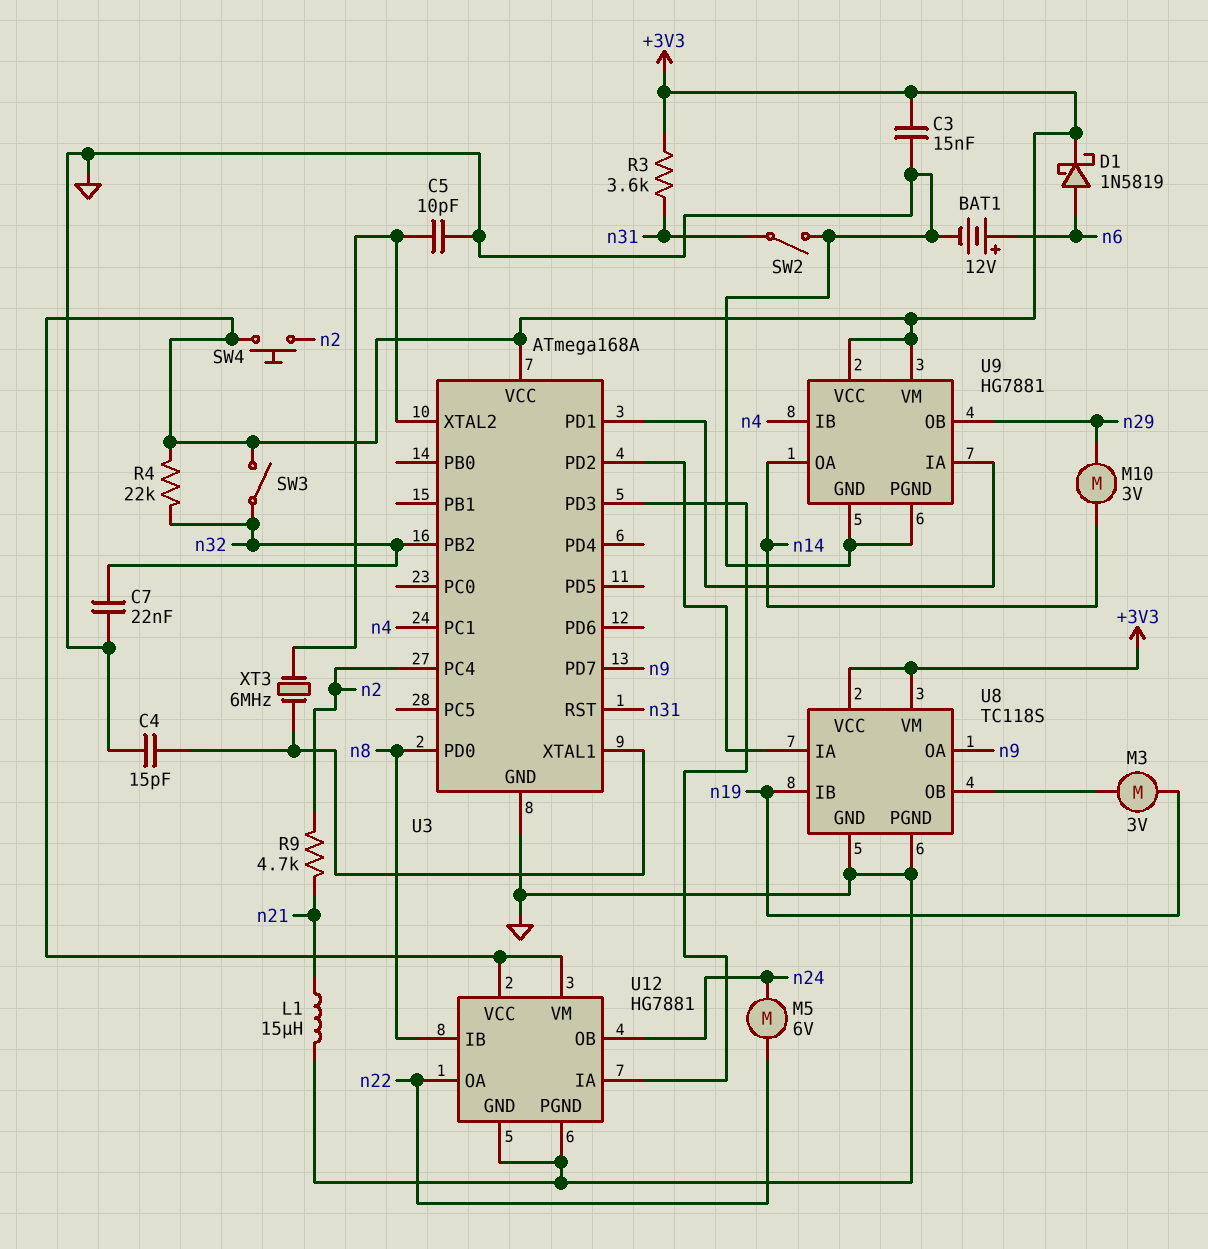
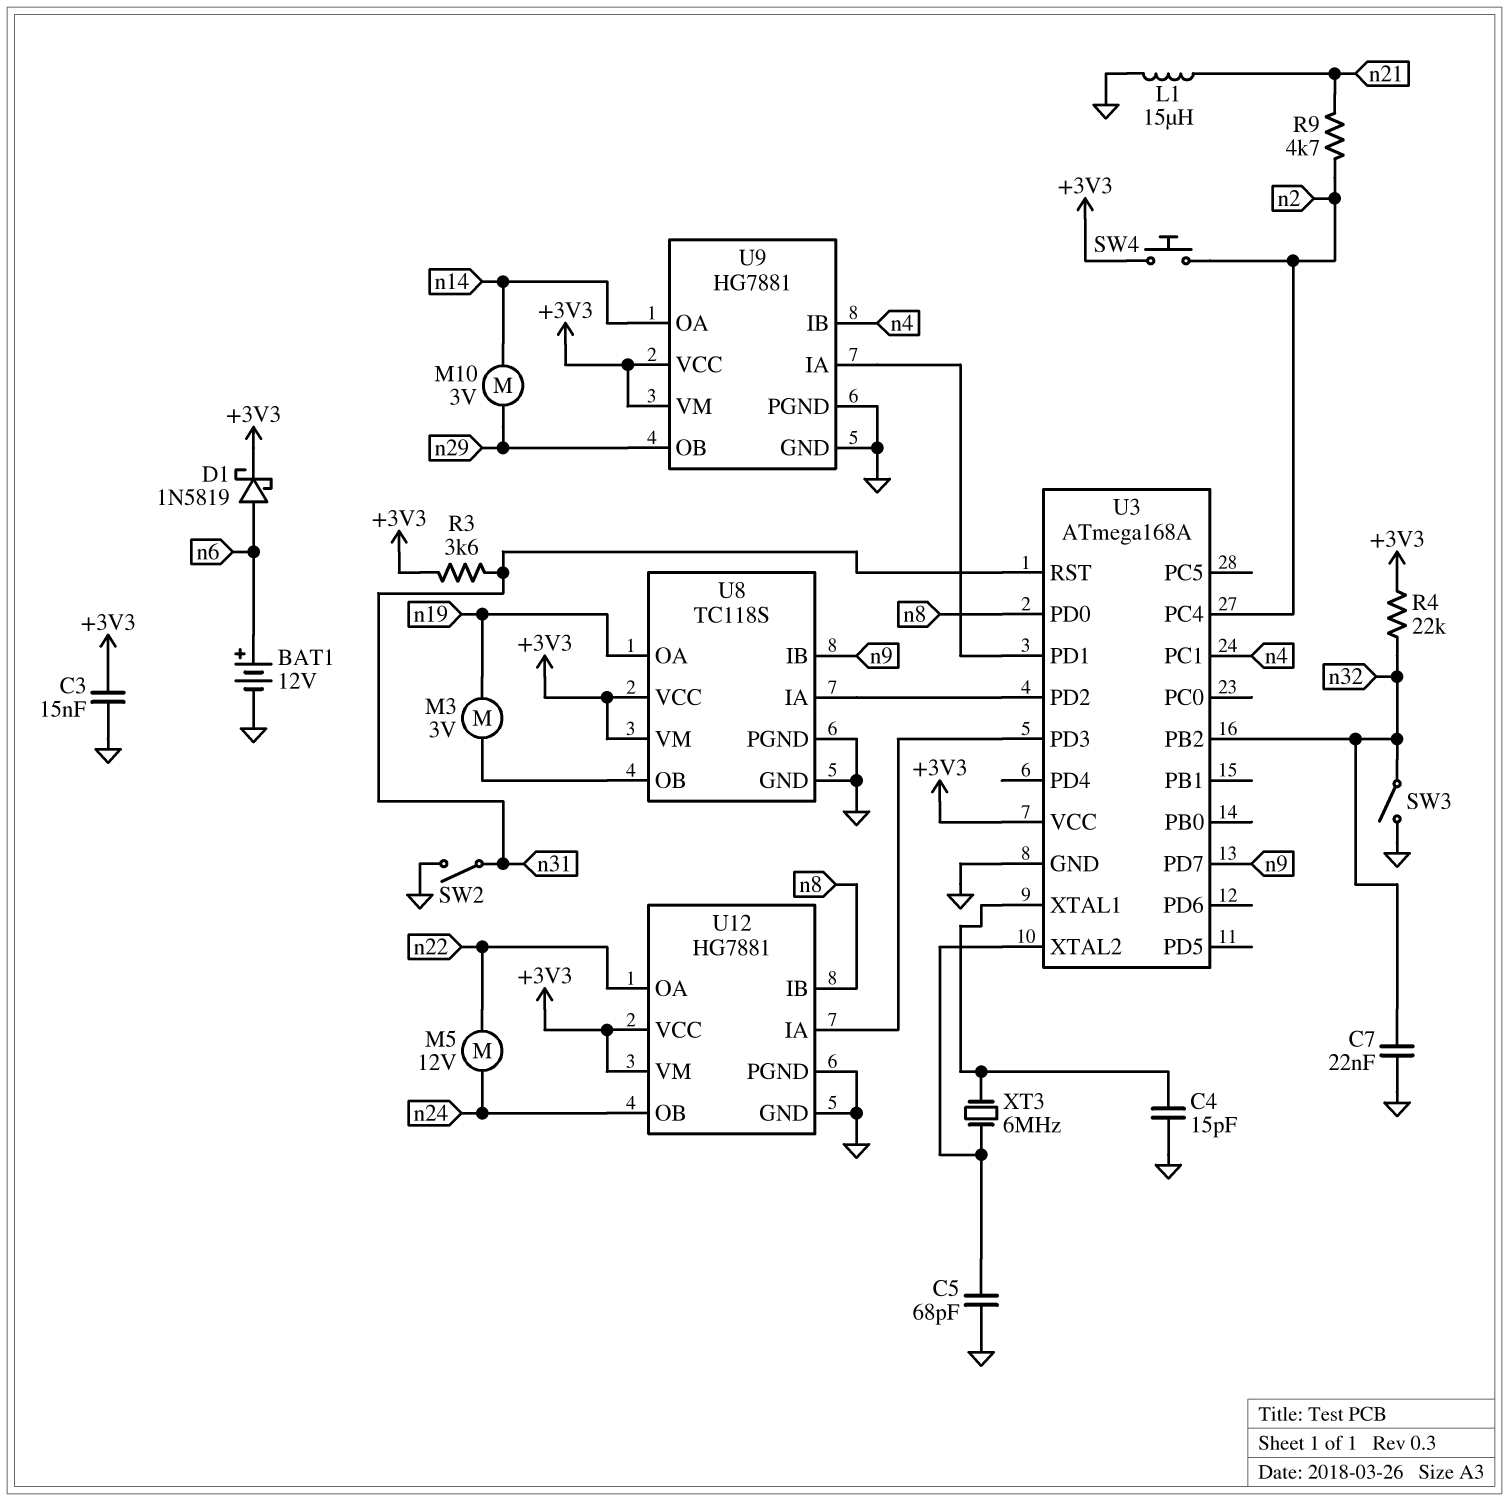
C5: 10pF (GND, U3/XTAL2) -> 68pF (GND, U3/XTAL2)
M5: motor 6V (n22, n24) -> motor 12V (n22, n24)
SW3: switch (+3V3, n32) -> switch (GND, n32)
U8 pin IB: n19 -> n9
U8 pin OA: n9 -> n19

